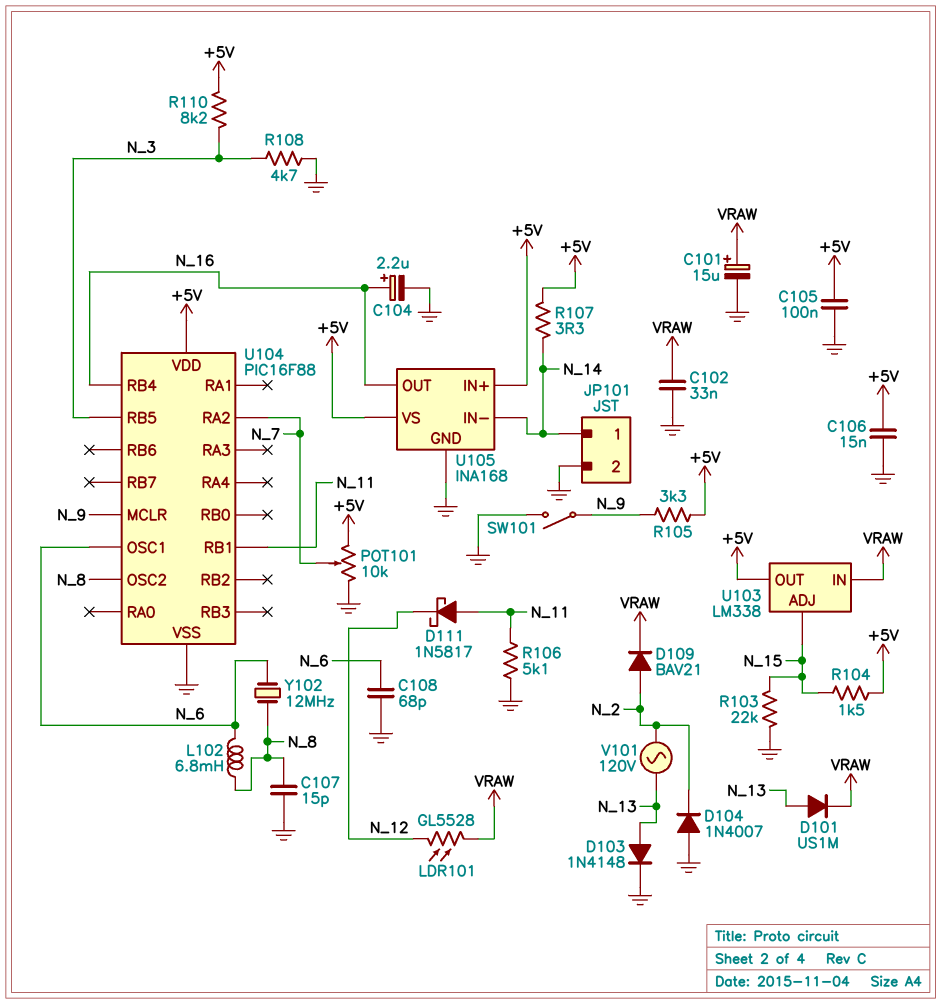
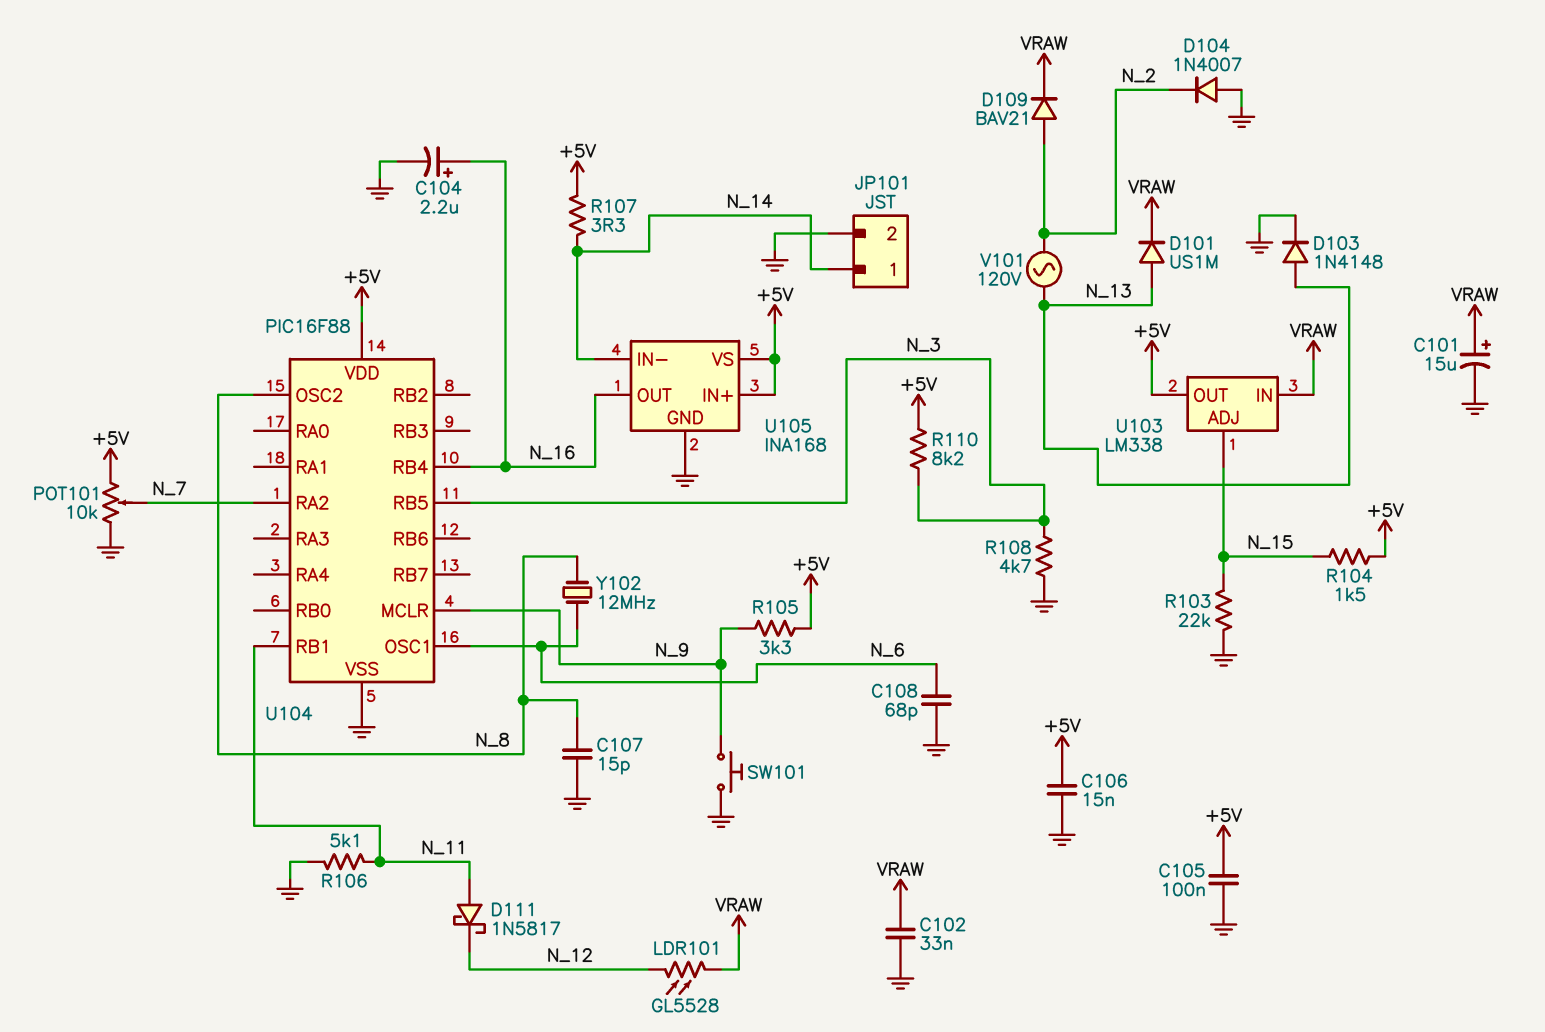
L102: 6.8mH (N_6, N_8) -> none
SW101: switch (GND, N_9) -> button (GND, N_9)

